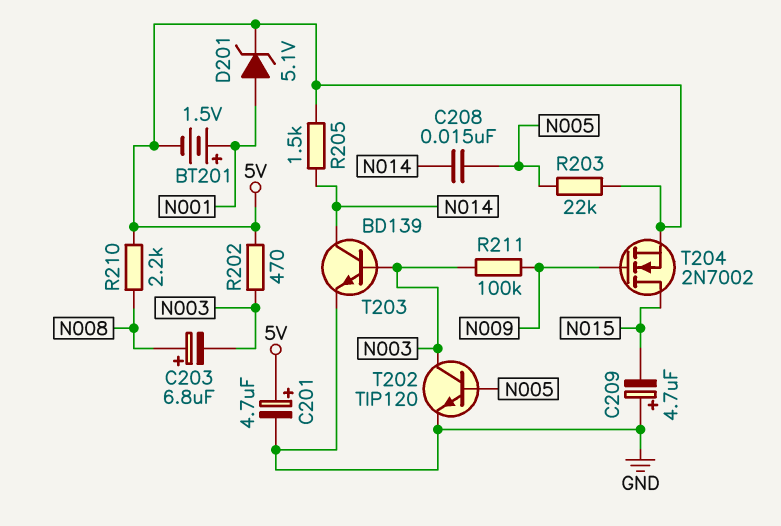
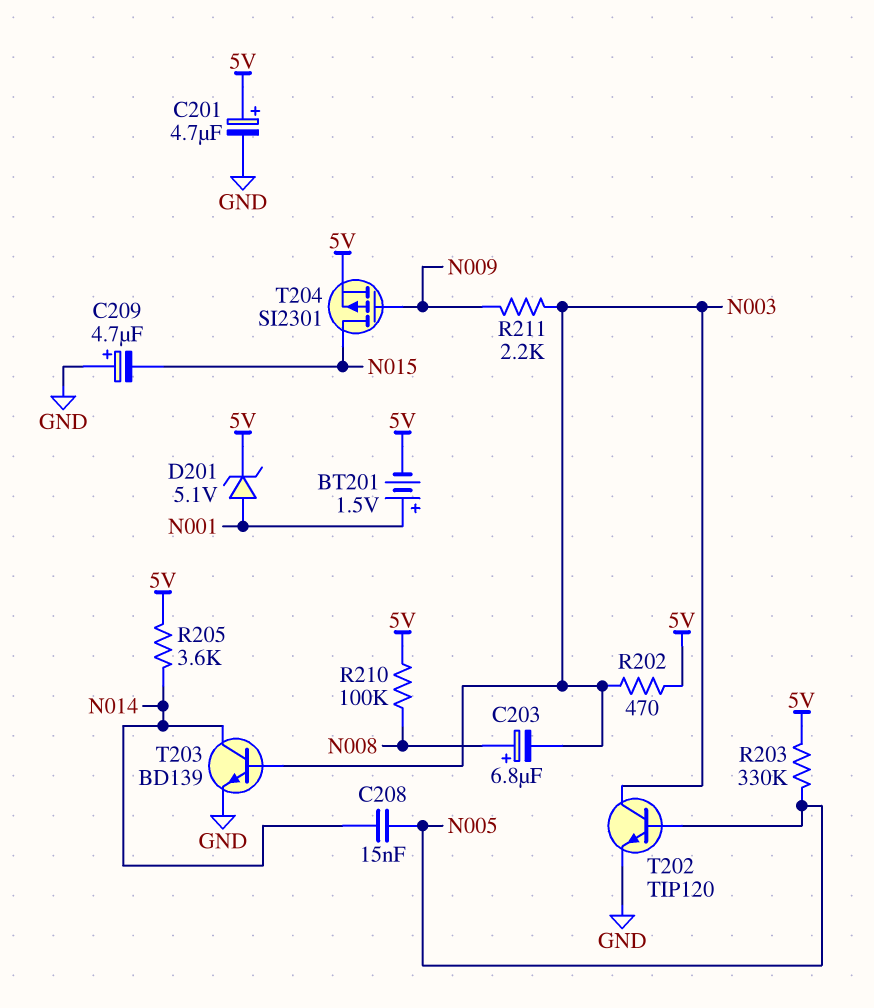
R203: 22k (5V, N005) -> 330k (5V, N005)
R205: 1.5k (5V, N014) -> 3.6k (5V, N014)
R210: 2.2k (5V, N008) -> 100k (5V, N008)
R211: 100k (N003, N009) -> 2.2k (N003, N009)
T204: NMOS 2N7002 (G N009, D N015, S 5V) -> PMOS SI2301 (G N009, D N015, S 5V)

